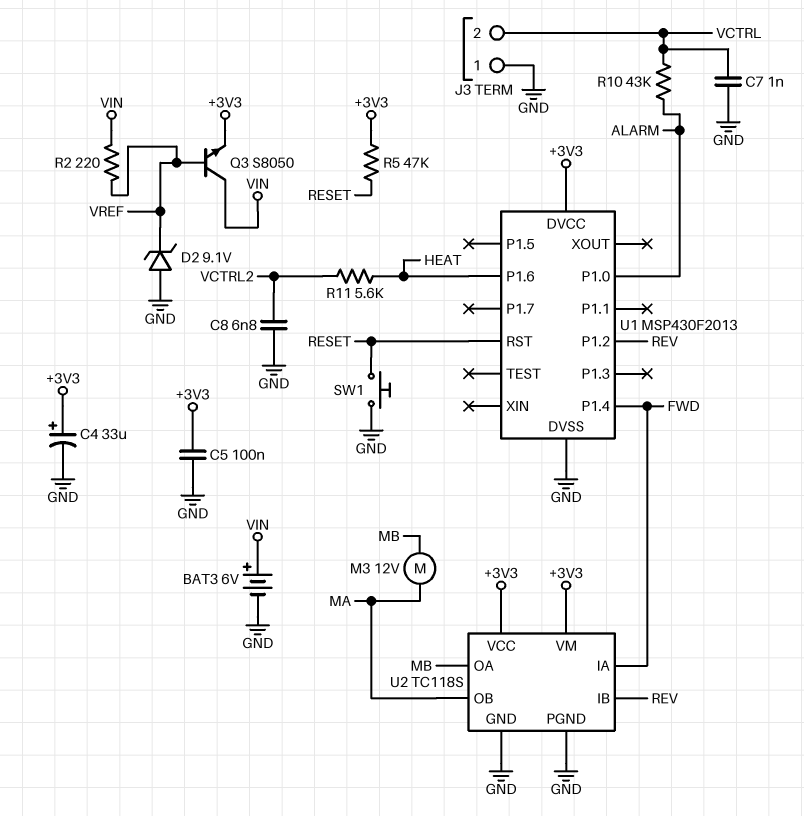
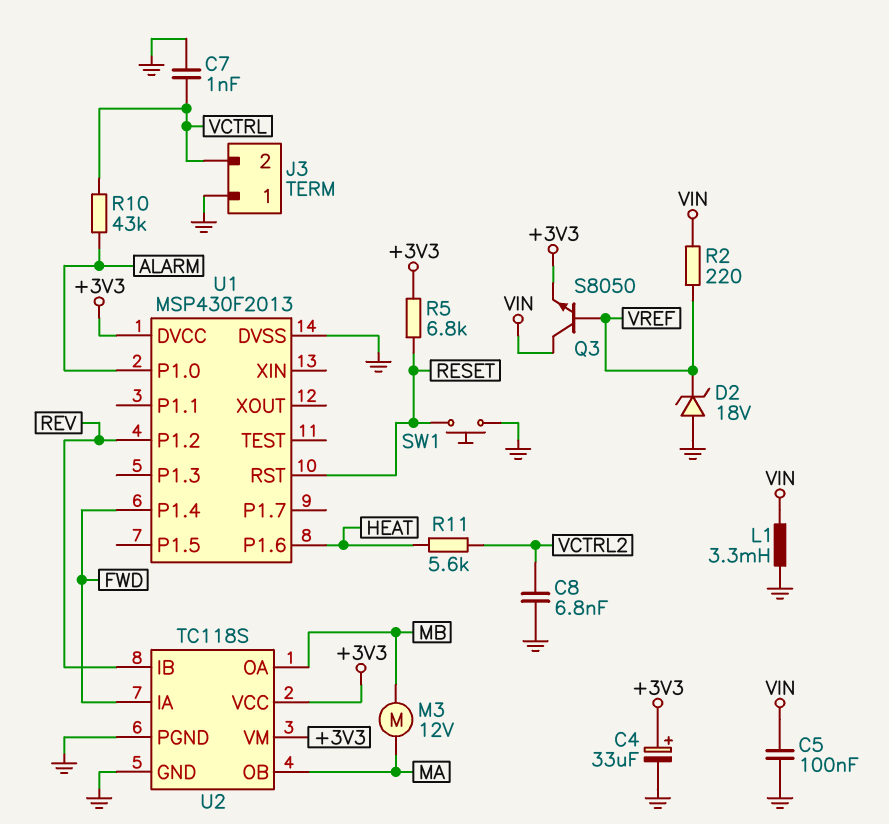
BAT3: 6V (plus VIN, minus GND) -> none
C5: 100nF (+3V3, GND) -> 100nF (GND, VIN)
D2: zener 9.1V (A GND, K VREF) -> zener 18V (A GND, K VREF)
L1: none -> 3.3mH (GND, VIN)
R5: 47k (+3V3, RESET) -> 6.8k (+3V3, RESET)

